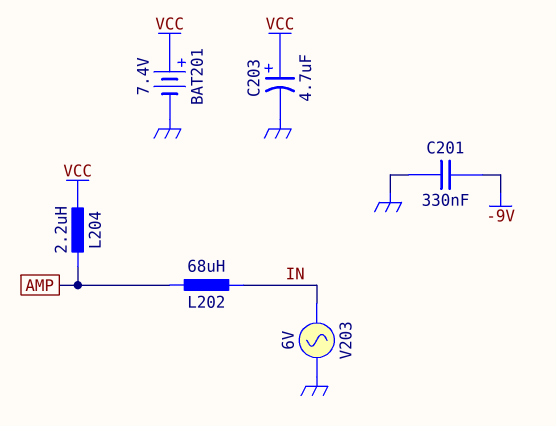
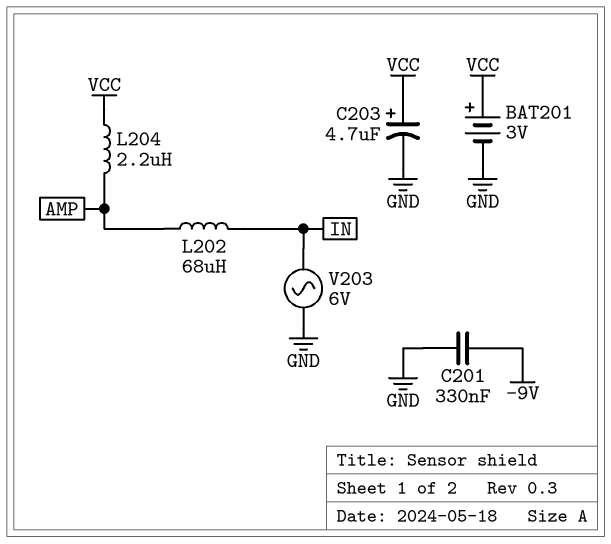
BAT201: 7.4V (plus VCC, minus GND) -> 3V (plus VCC, minus GND)

